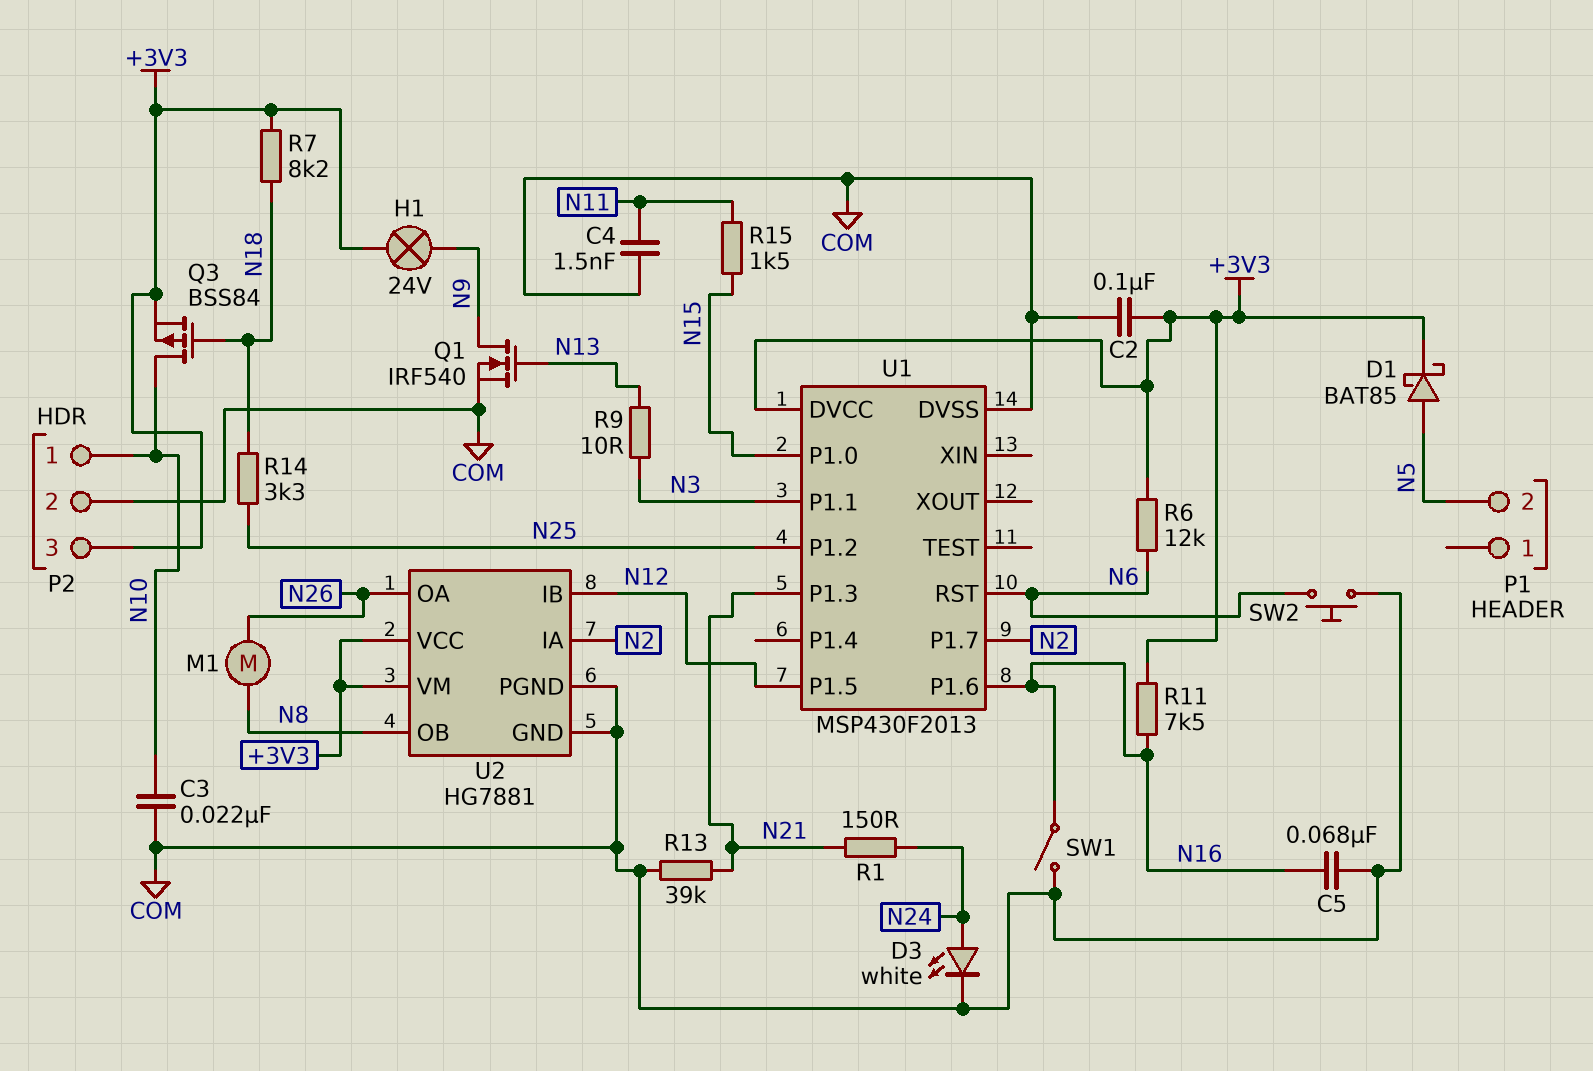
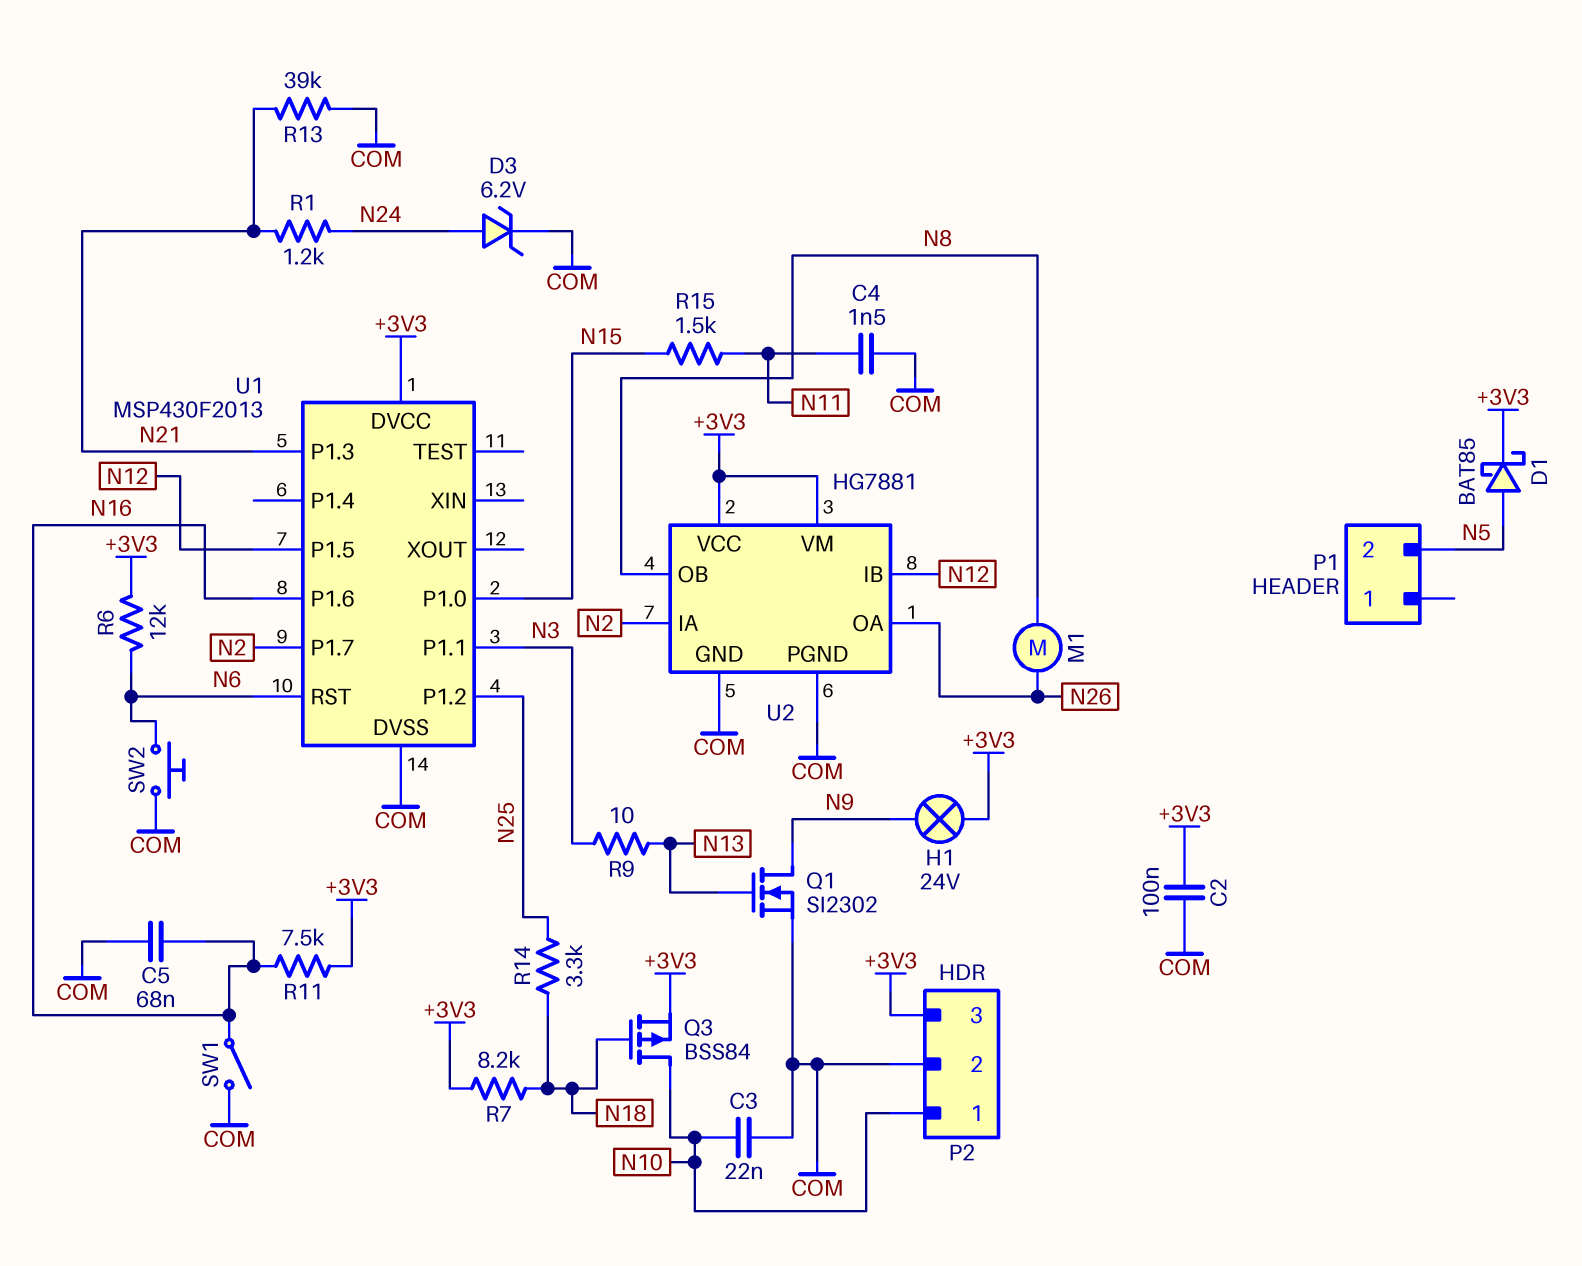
D3: LED white (A N24, K COM) -> zener 6.2V (A N24, K COM)
Q1: NMOS IRF540 (G N13, D N9, S COM) -> NMOS SI2302 (G N13, D N9, S COM)
R1: 150 (N21, N24) -> 1.2k (N21, N24)

